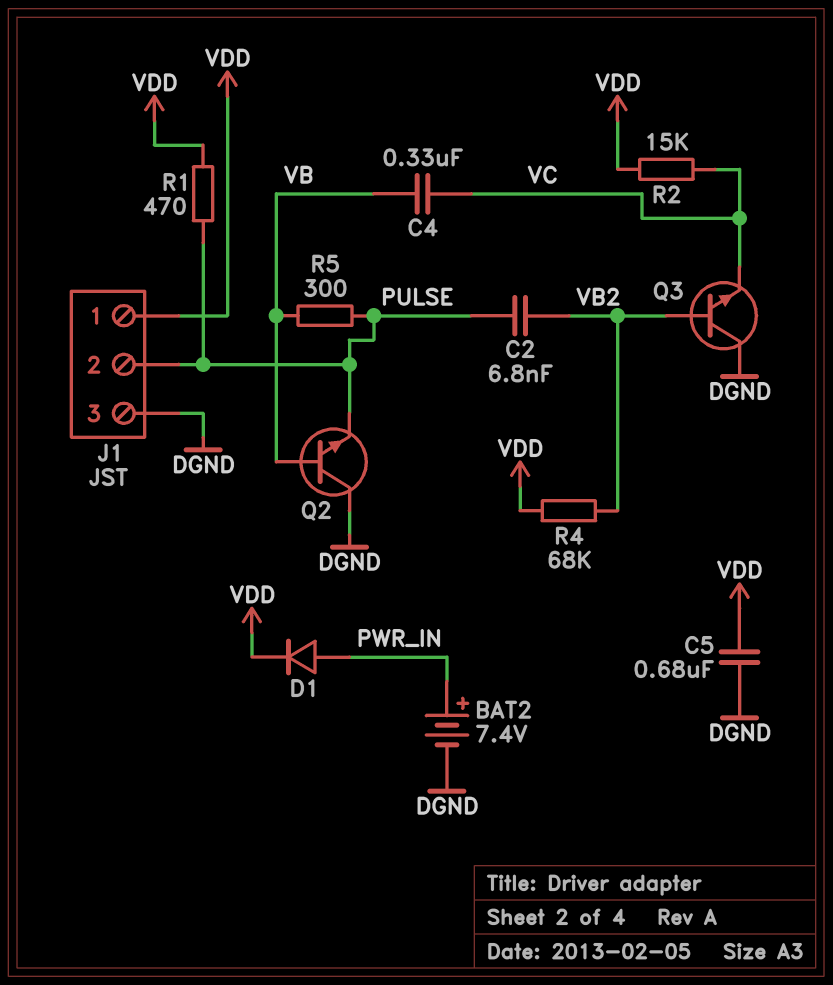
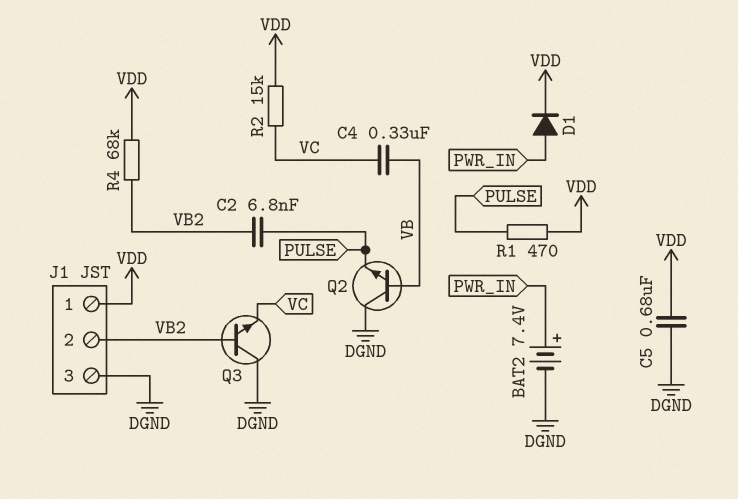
J1 pin 2: PULSE -> VB2
R5: 300 (PULSE, VB) -> none

